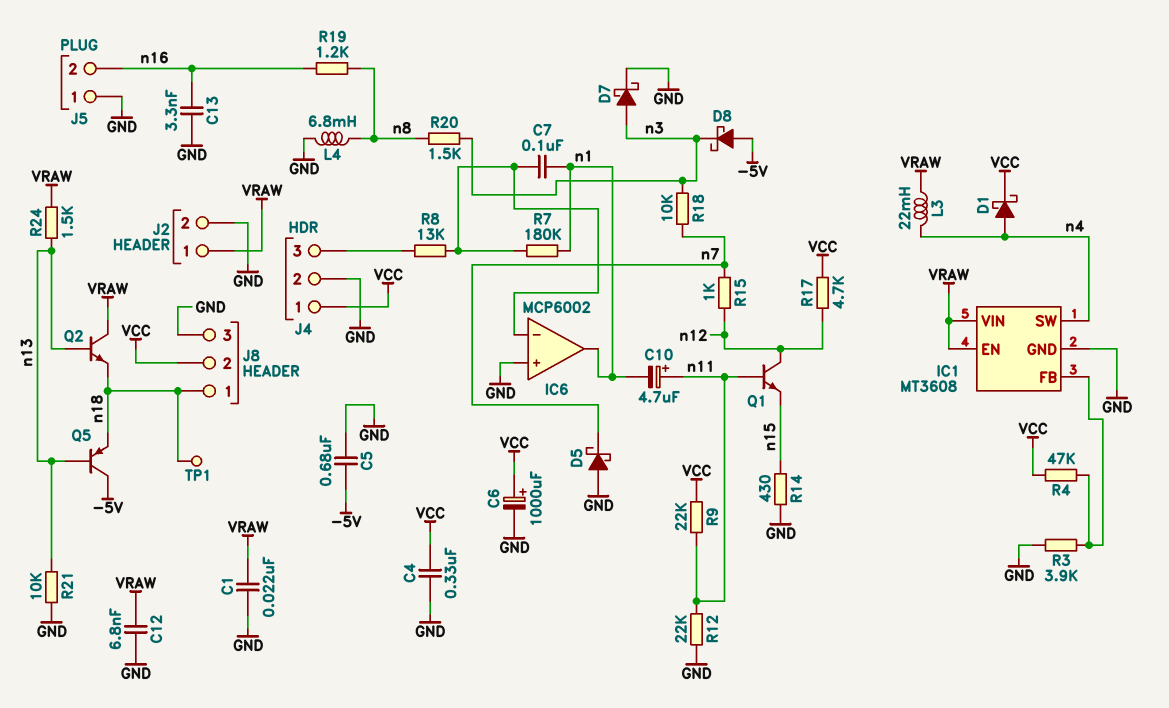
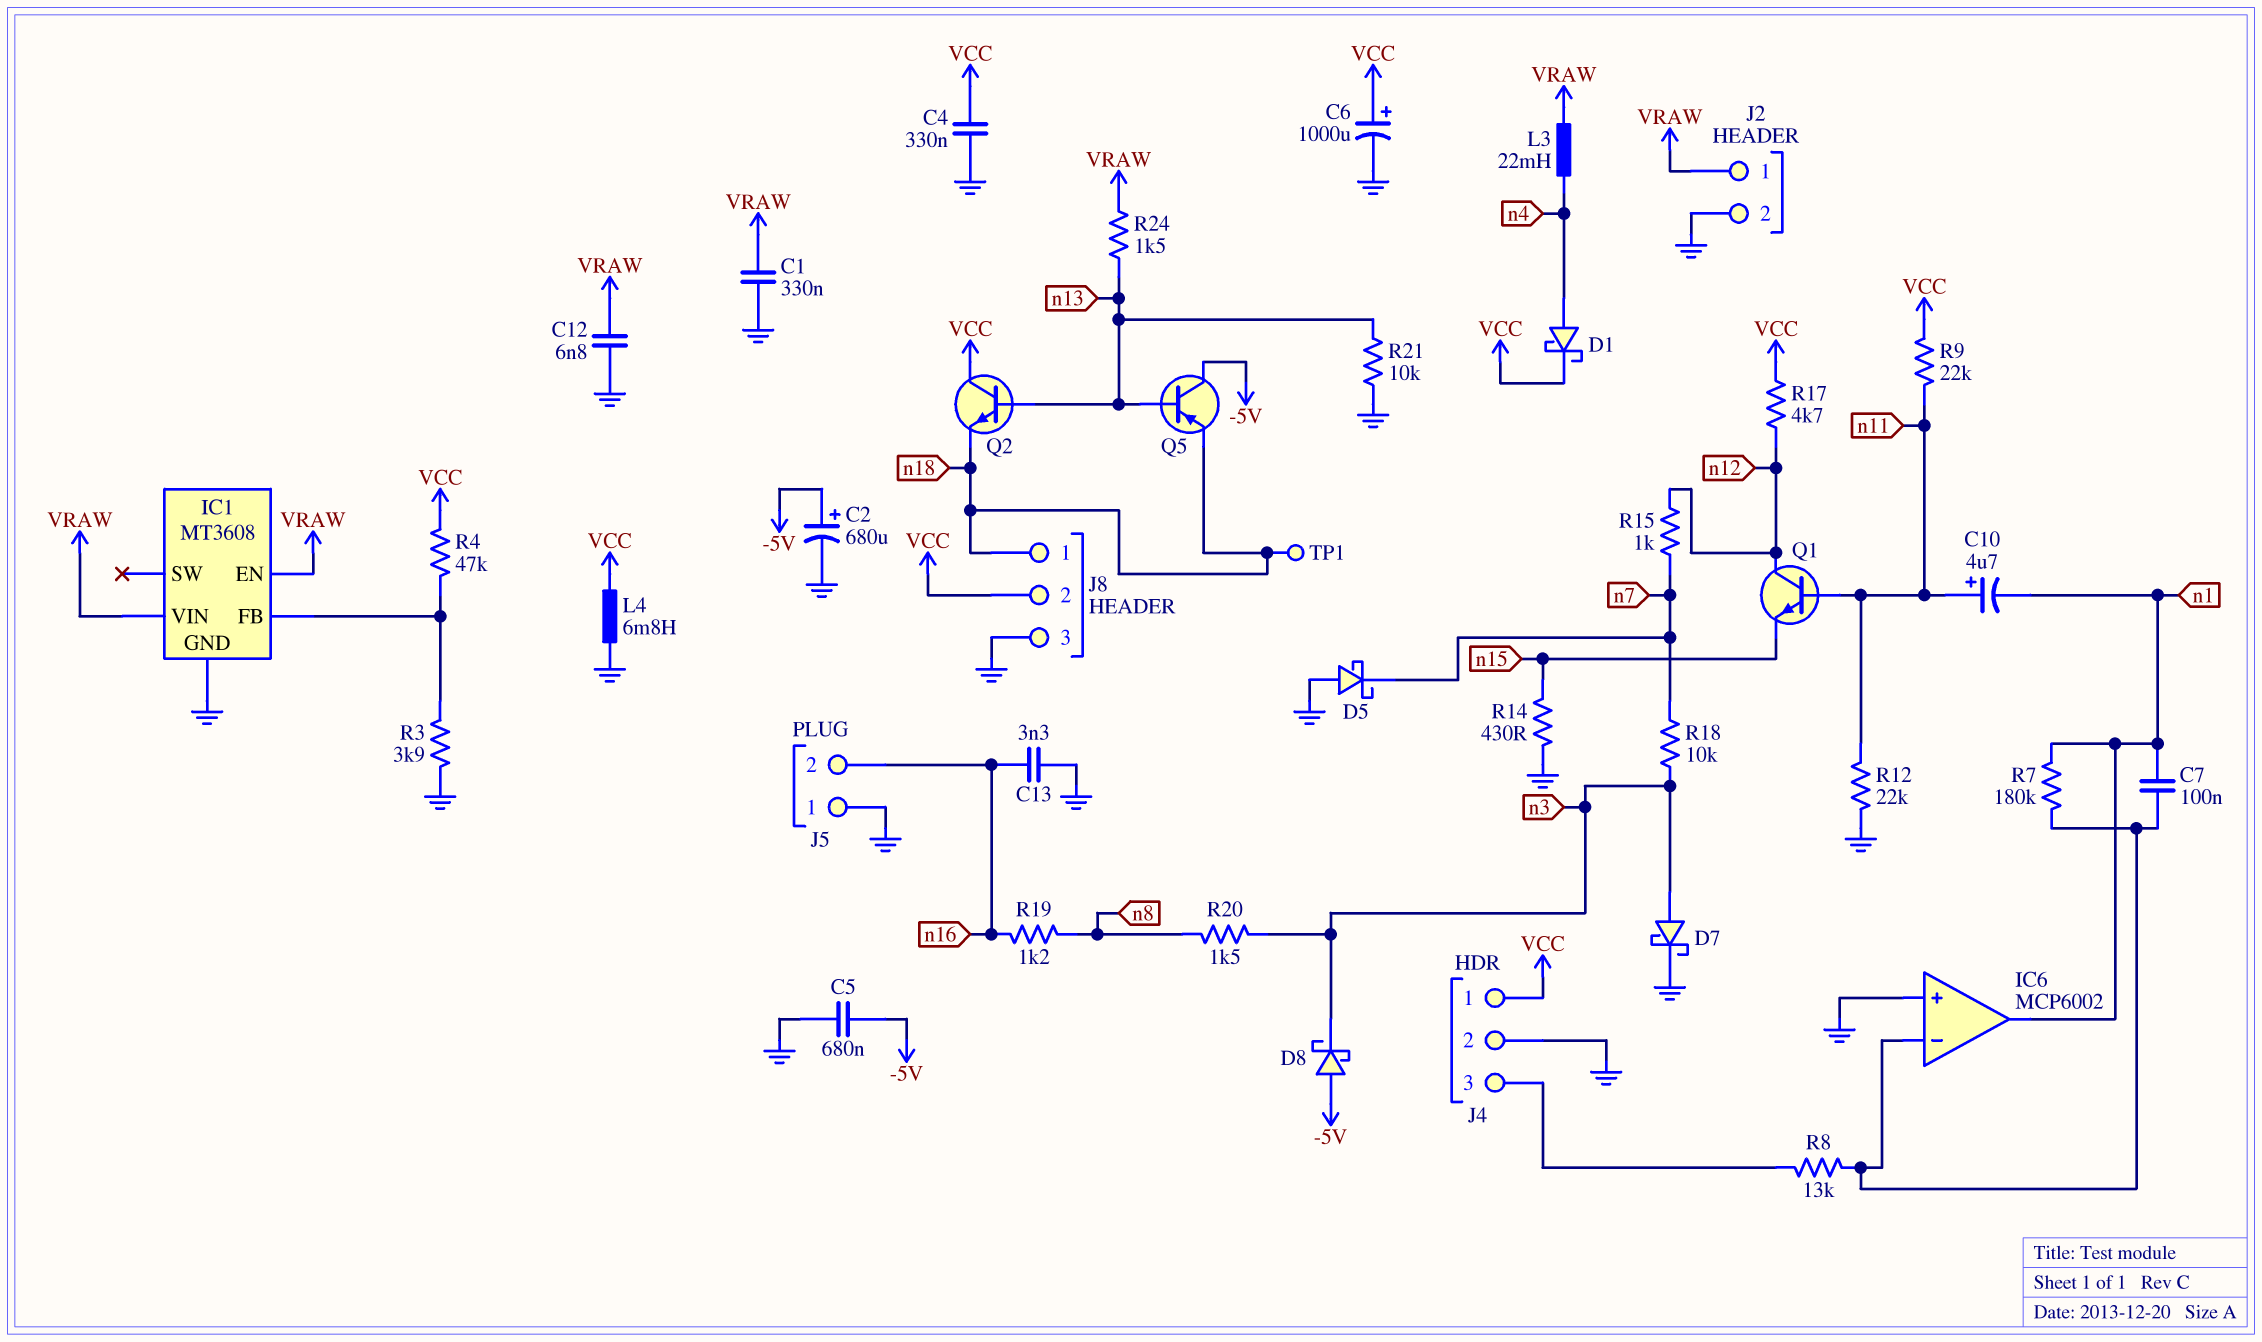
C1: 22nF (GND, VRAW) -> 330nF (GND, VRAW)
C2: none -> 680uF (plus -5V, minus GND)
IC1 pin SW: n4 -> none
L4: 6.8mH (GND, n8) -> 6.8mH (GND, VCC)
Q2: NPN (B n13, C VRAW, E n18) -> NPN (B n13, C VCC, E n18)

